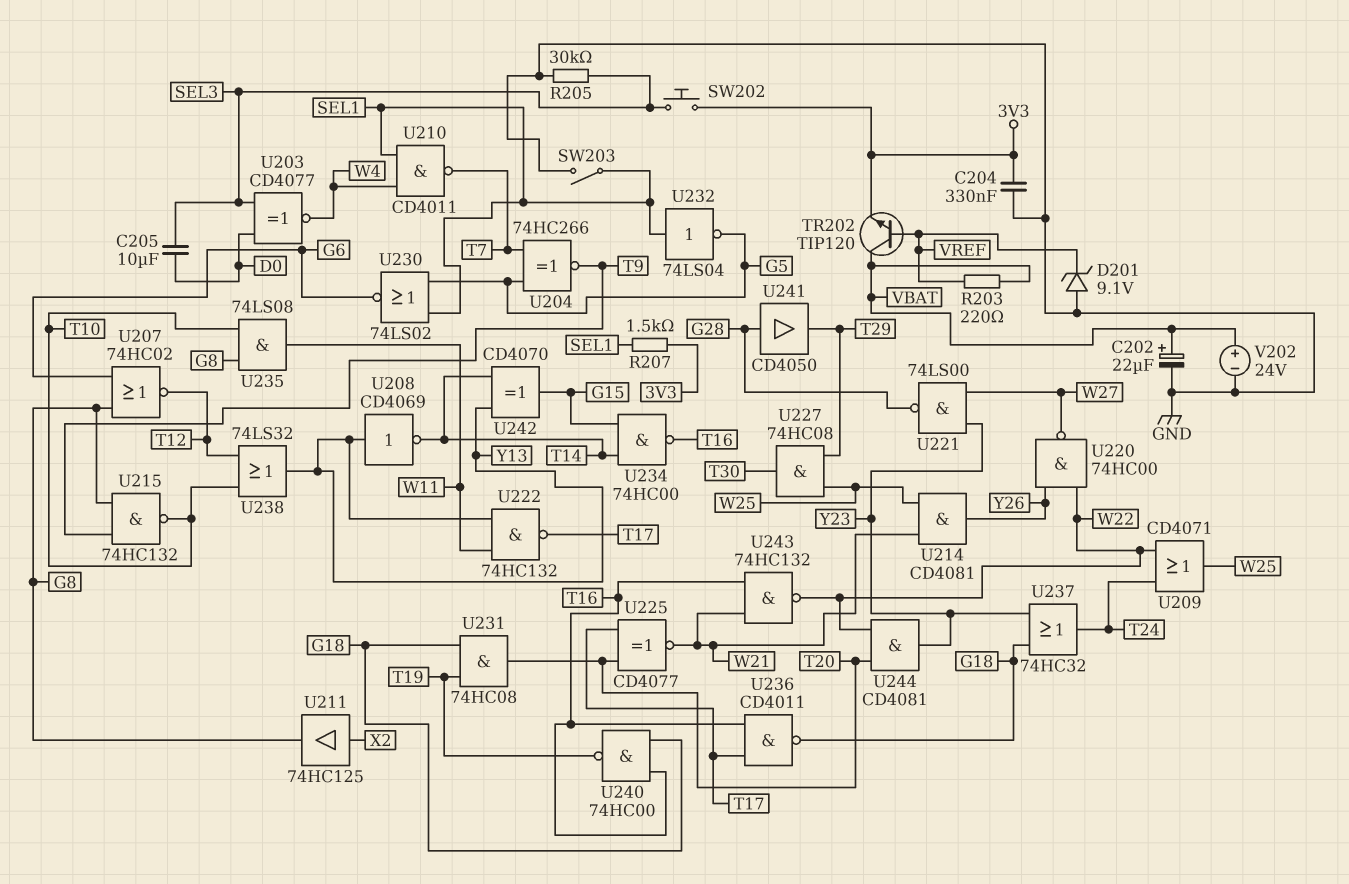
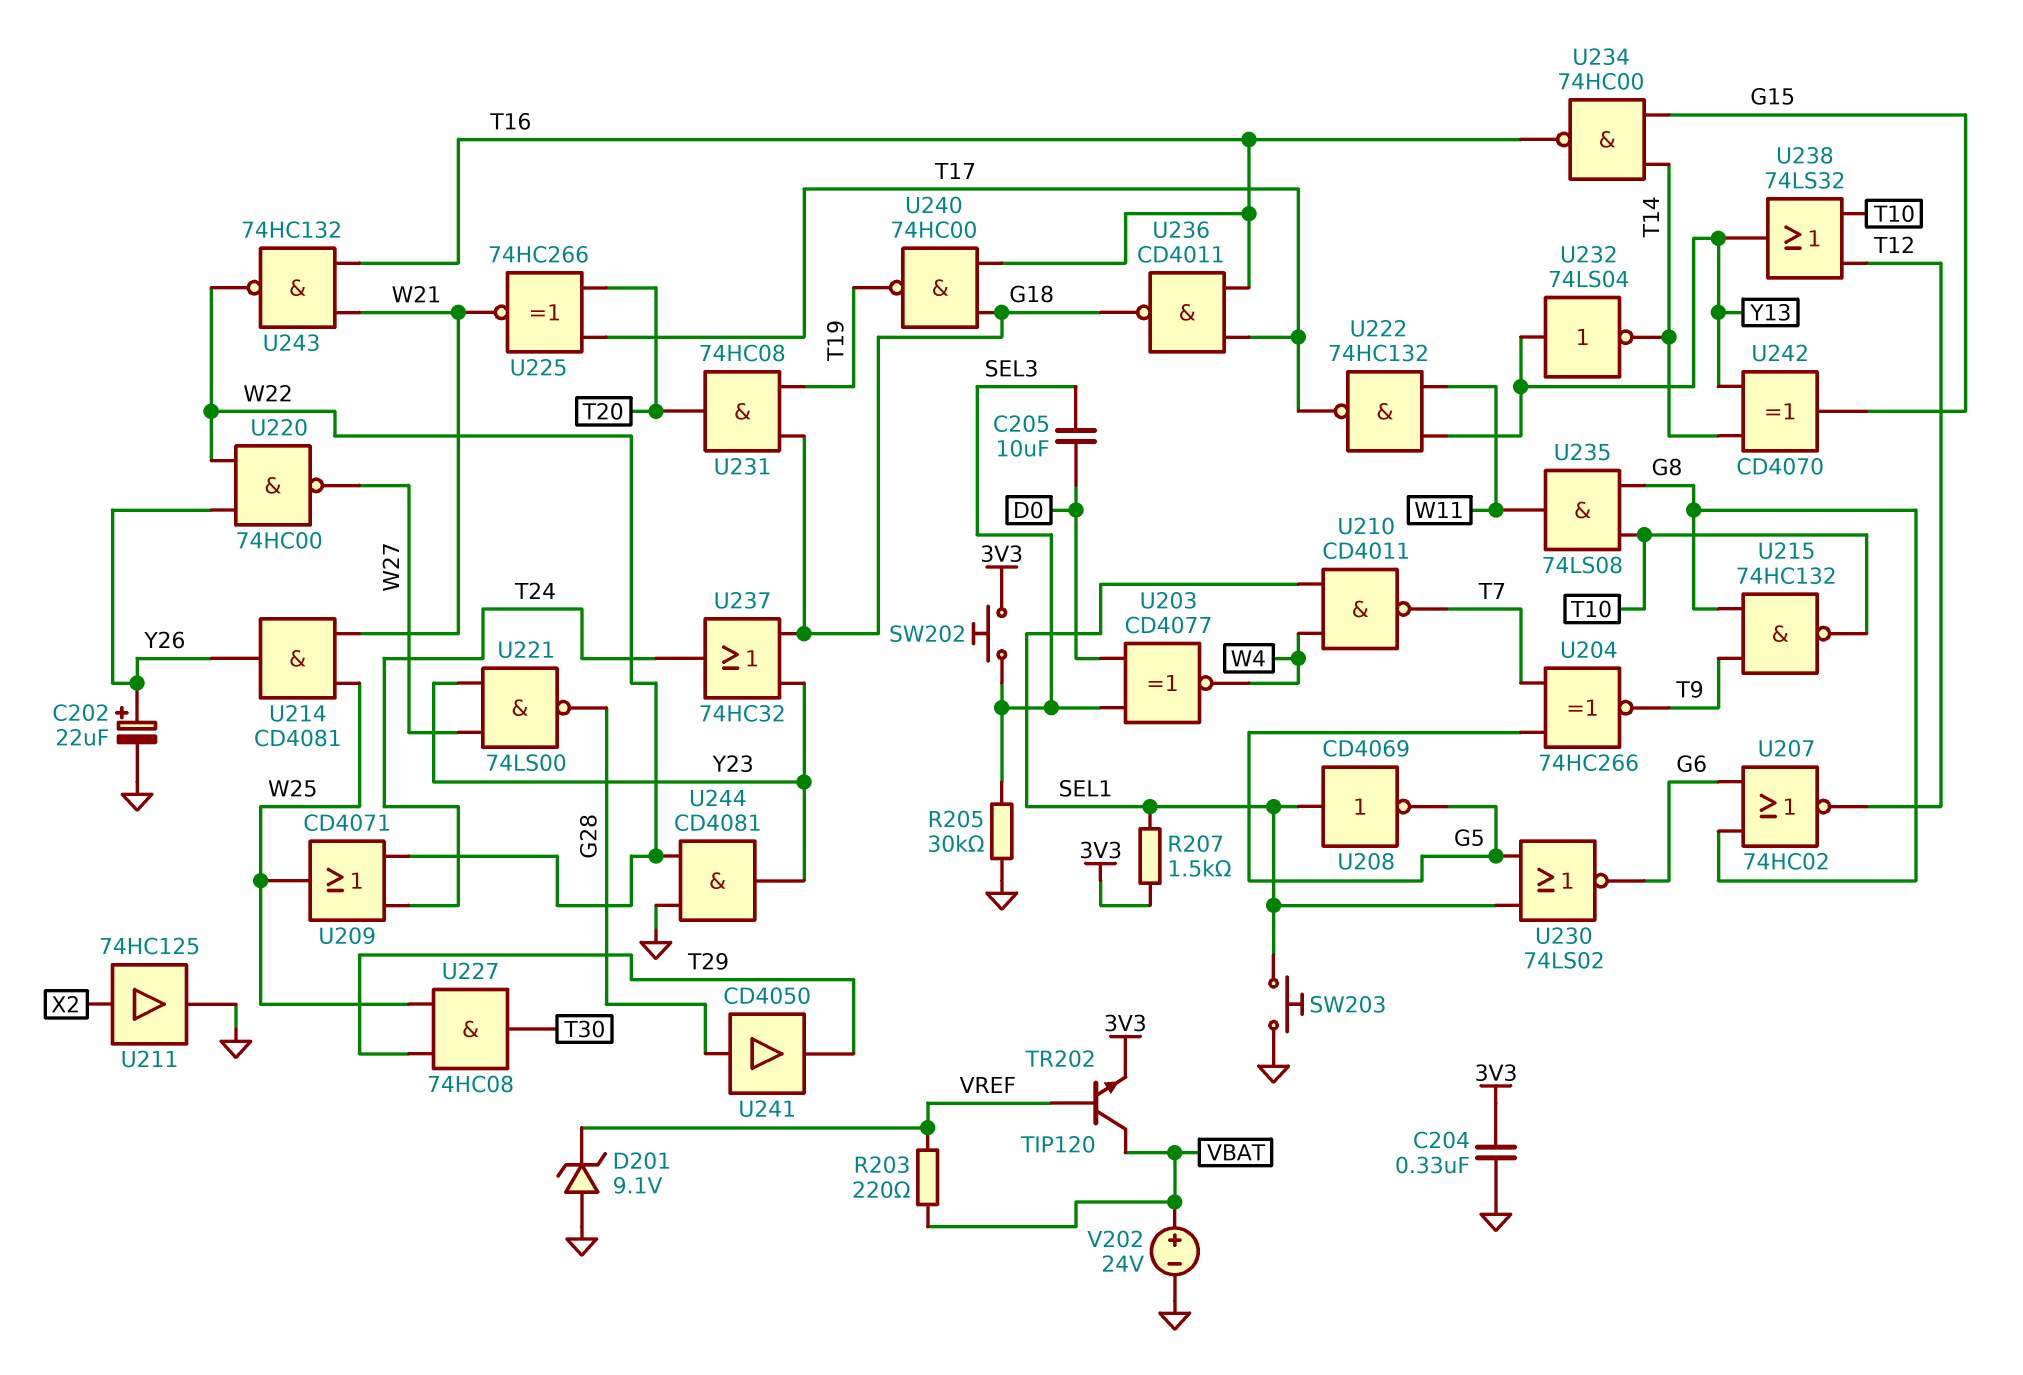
C202: 22uF (plus VBAT, minus GND) -> 22uF (plus Y26, minus GND)
SW203: switch (GND, SEL1) -> button (GND, SEL1)
U208: NOT CD4069 (in Y13, out T14) -> NOT CD4069 (in SEL1, out G5)
U211: buffer 74HC125 (in X2, out G8) -> buffer 74HC125 (in X2, out GND)
U225: XNOR CD4077 (in T17, in T20, out W21) -> XNOR 74HC266 (in T17, in T20, out W21)
U232: NOT 74LS04 (in SEL1, out G5) -> NOT 74LS04 (in Y13, out T14)
U244: AND CD4081 (in T20, in W22, out Y23) -> AND CD4081 (in GND, in W22, out Y23)

